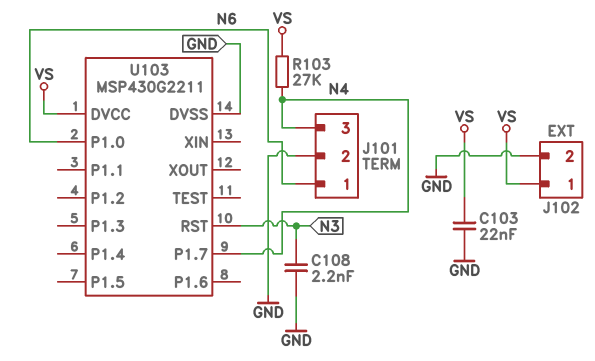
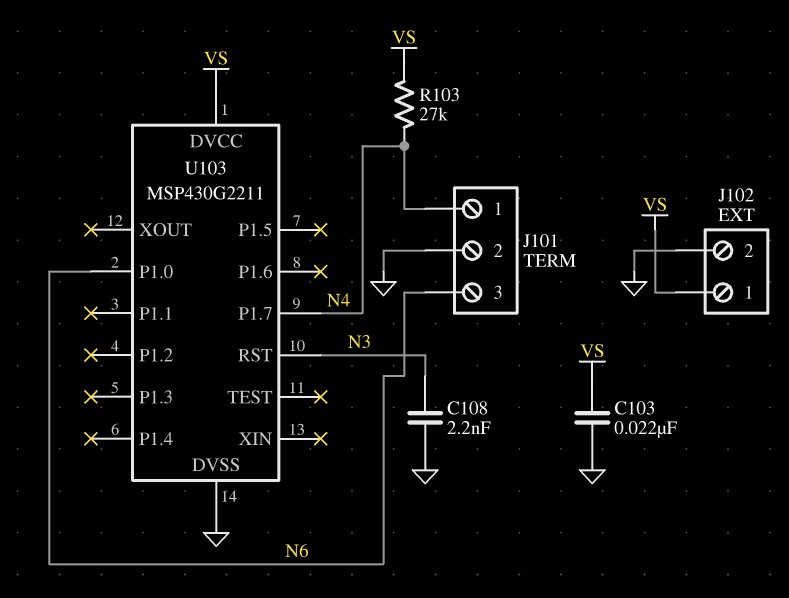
J101 pin 1: N6 -> N4
J101 pin 3: N4 -> N6

